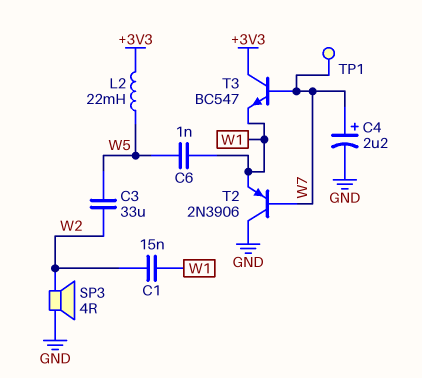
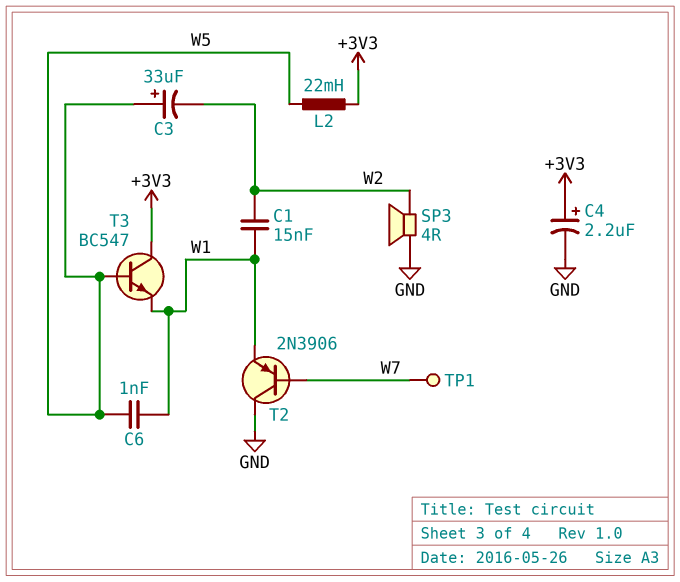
C3: 33uF (W2, W5) -> 33uF (plus W5, minus W2)
C4: 2.2uF (plus W7, minus GND) -> 2.2uF (plus +3V3, minus GND)
T3: NPN BC547 (B W7, C +3V3, E W1) -> NPN BC547 (B W5, C +3V3, E W1)

